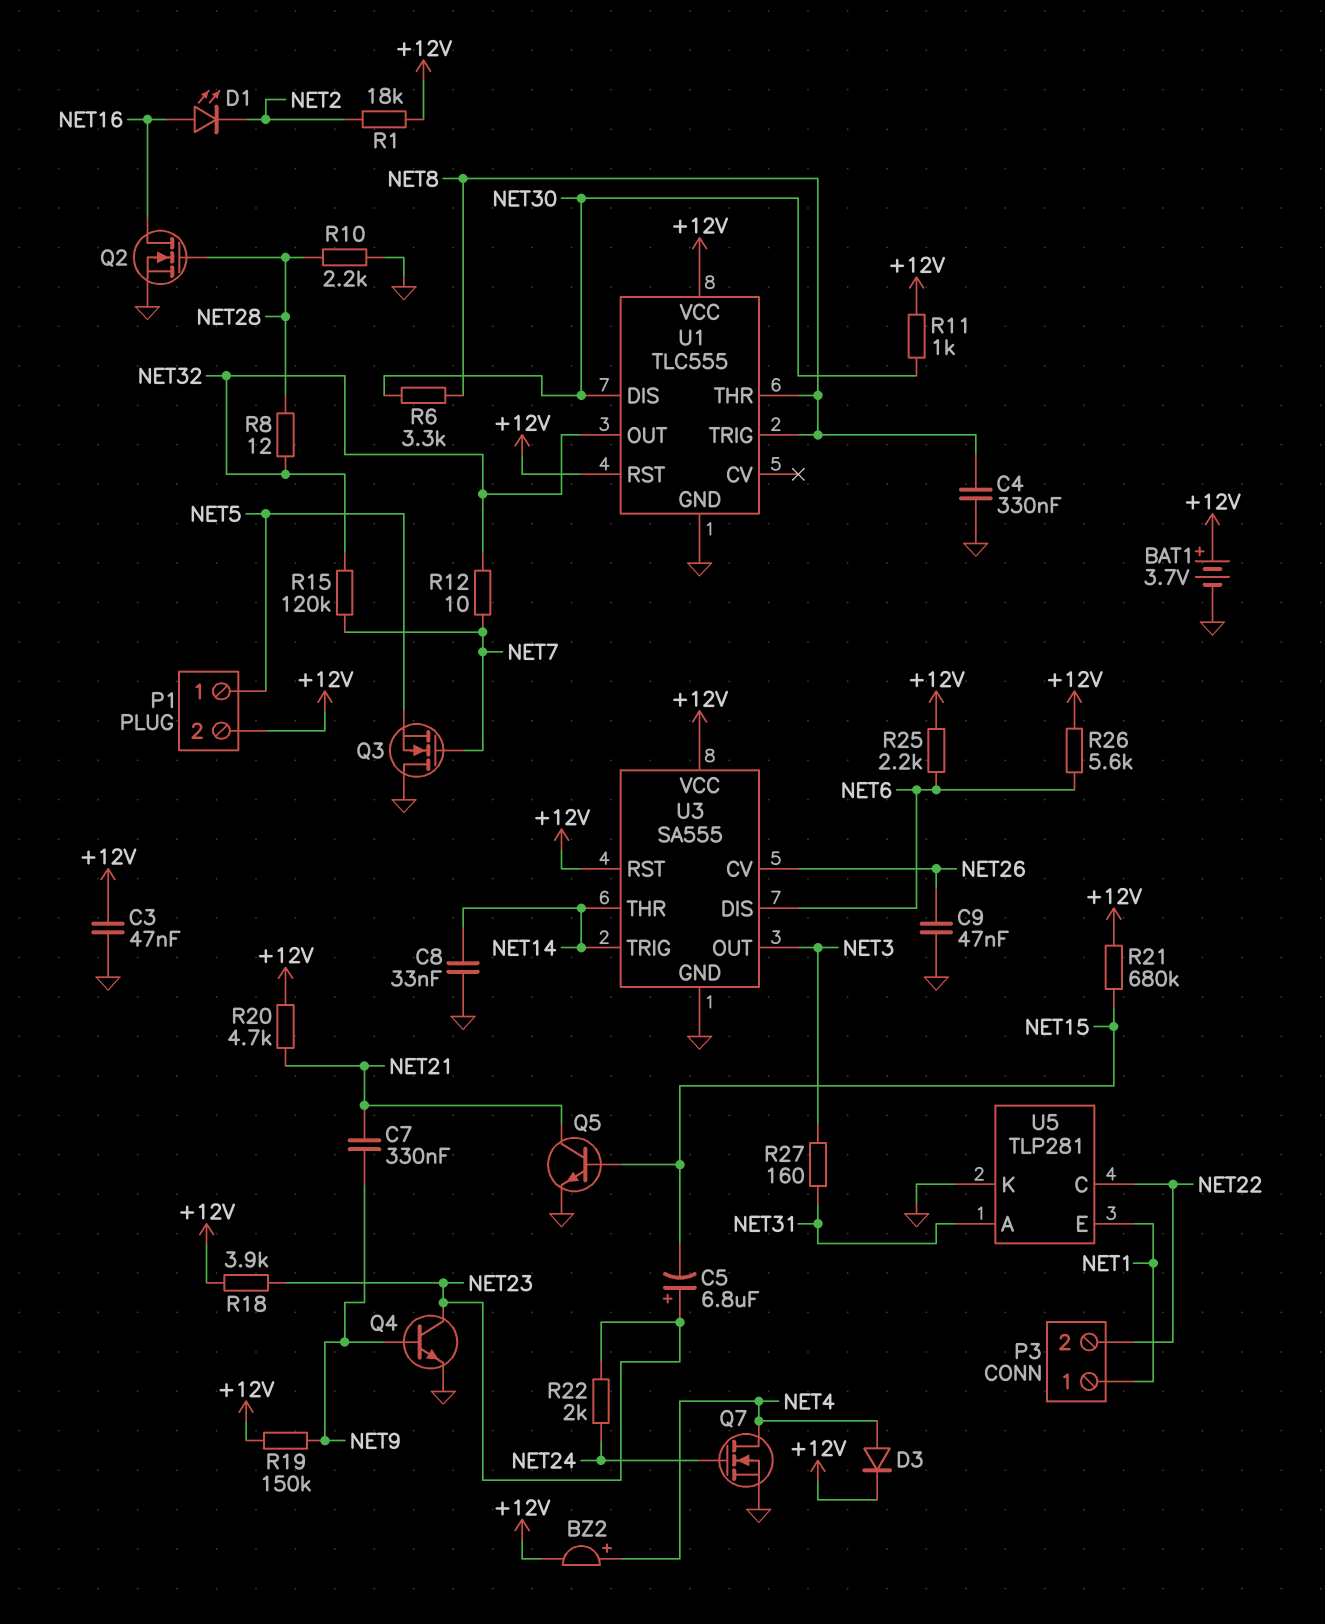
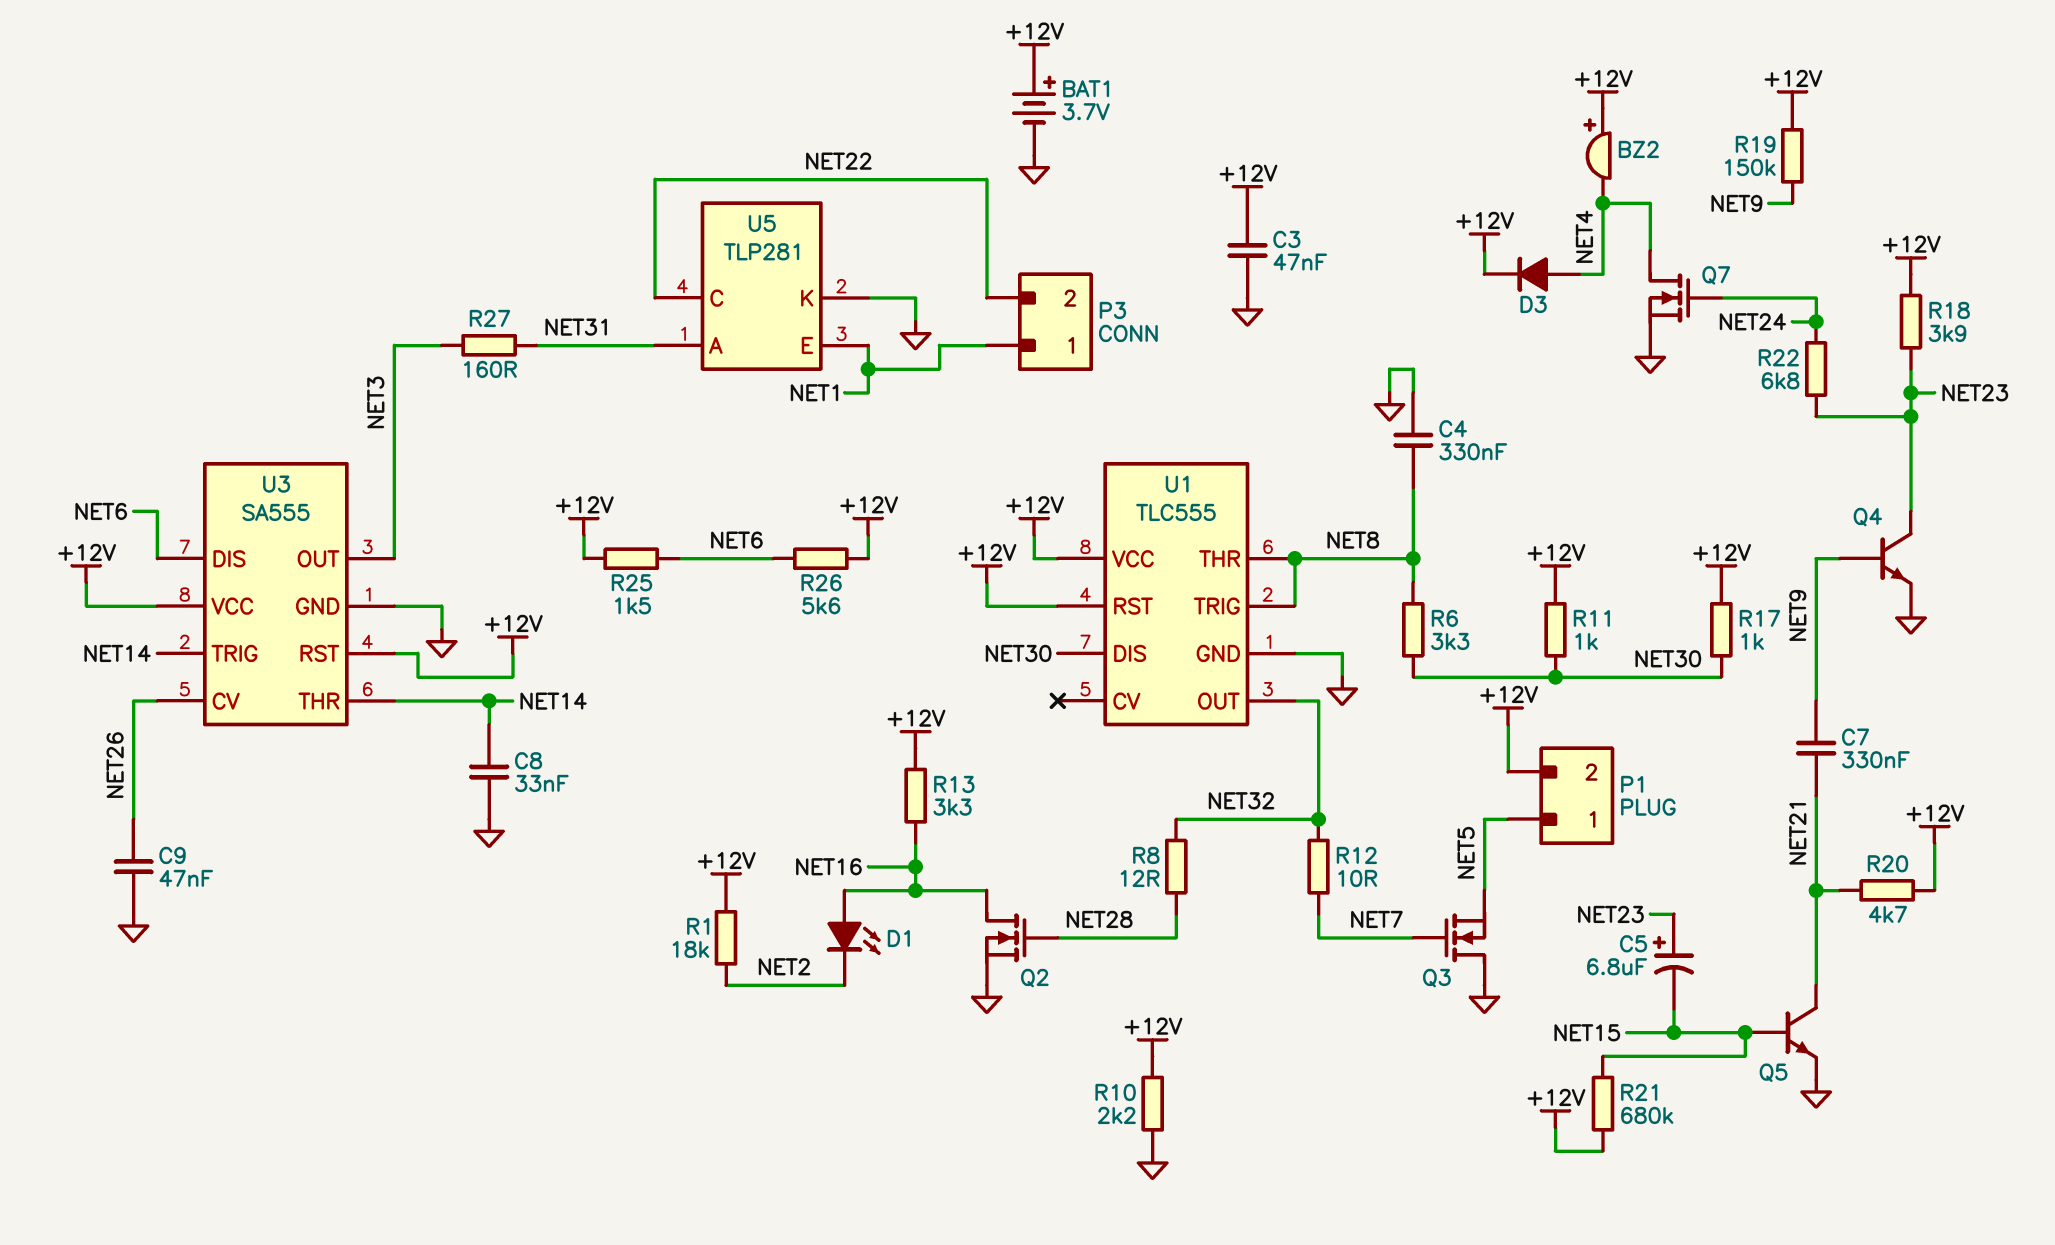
BZ2: buzzer (plus NET4, minus +12V) -> buzzer (plus +12V, minus NET4)
R10: 2.2k (GND, NET28) -> 2.2k (+12V, GND)
R13: none -> 3.3k (+12V, NET16)
R15: 120k (NET7, NET32) -> none
R17: none -> 1k (+12V, NET30)
R22: 2k (NET23, NET24) -> 6.8k (NET23, NET24)
R25: 2.2k (+12V, NET6) -> 1.5k (+12V, NET6)

